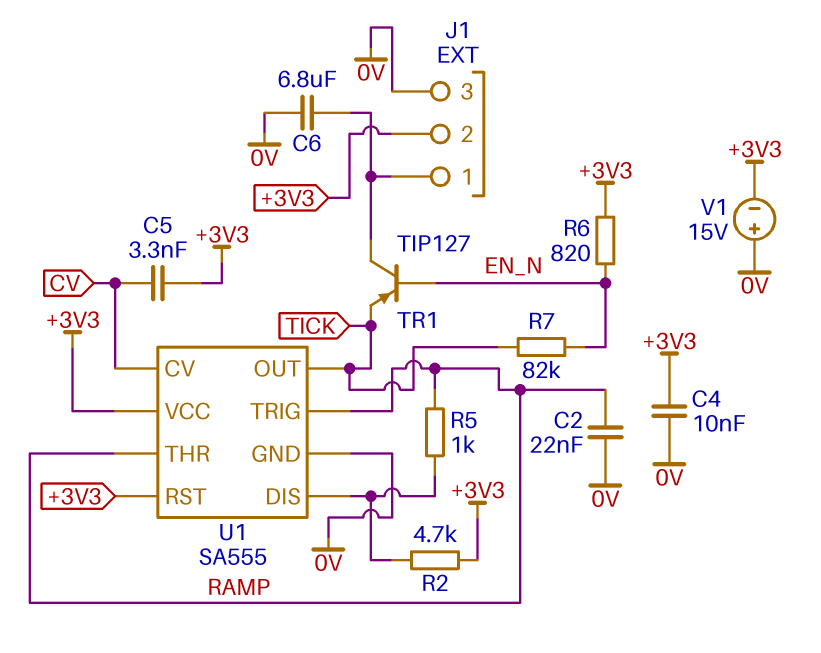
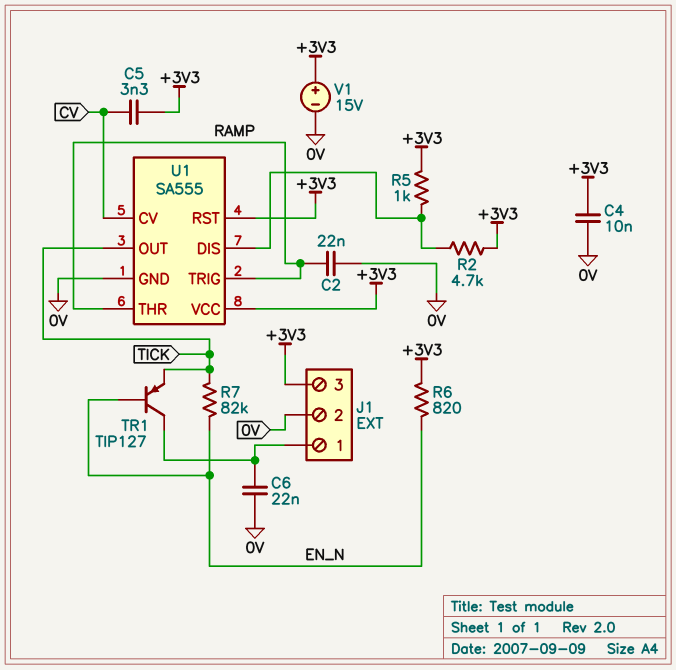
C6: 6.8uF (0V, J1/1) -> 22nF (0V, J1/1)
J1 pin 2: +3V3 -> 0V
J1 pin 3: 0V -> +3V3
R5: 1k (RAMP, U1/DIS) -> 1k (+3V3, U1/DIS)
V1: 15V (plus 0V, minus +3V3) -> 15V (plus +3V3, minus 0V)

